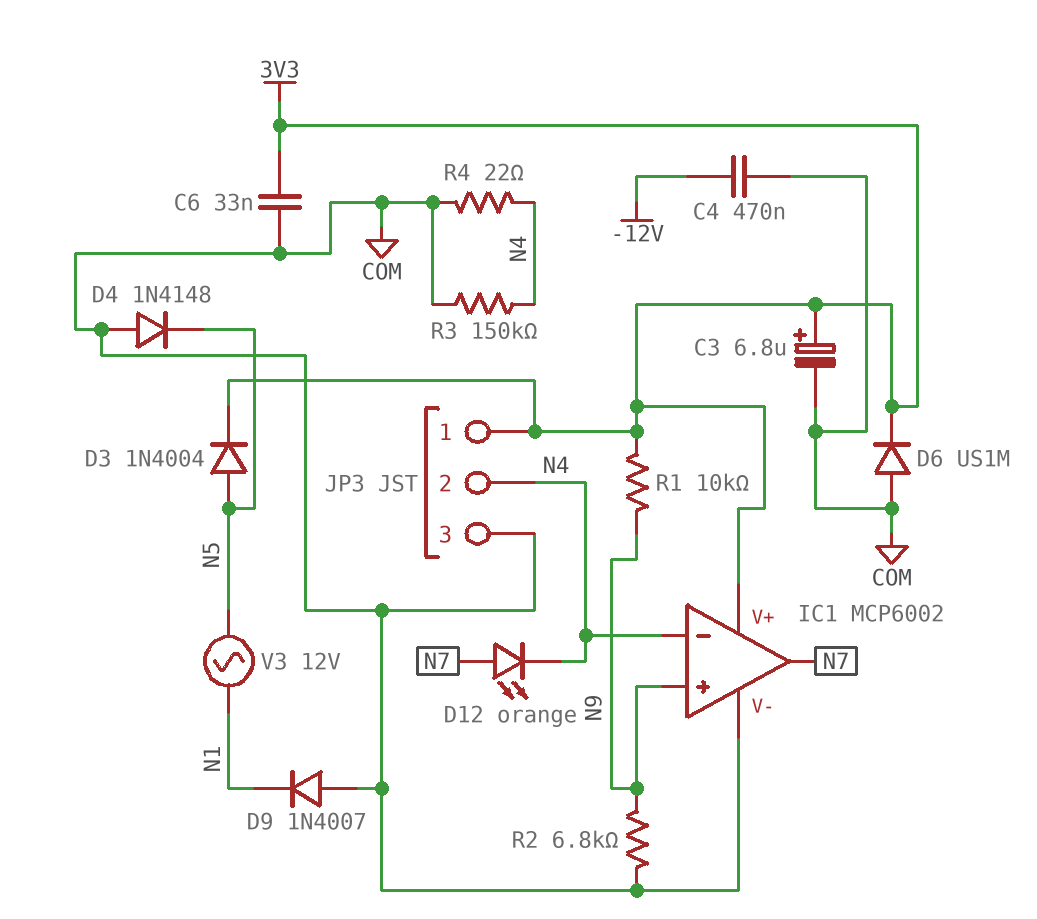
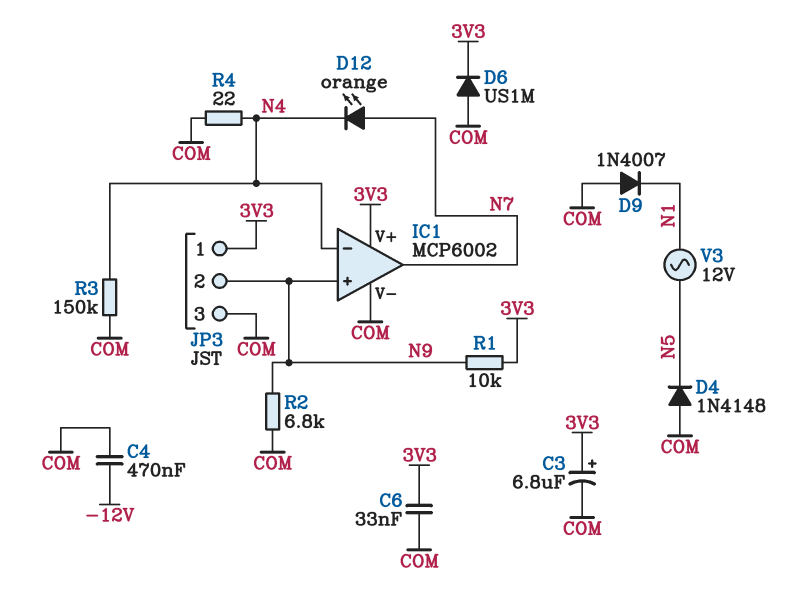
D3: diode 1N4004 (A N5, K 3V3) -> none
JP3 pin 2: N4 -> N9

